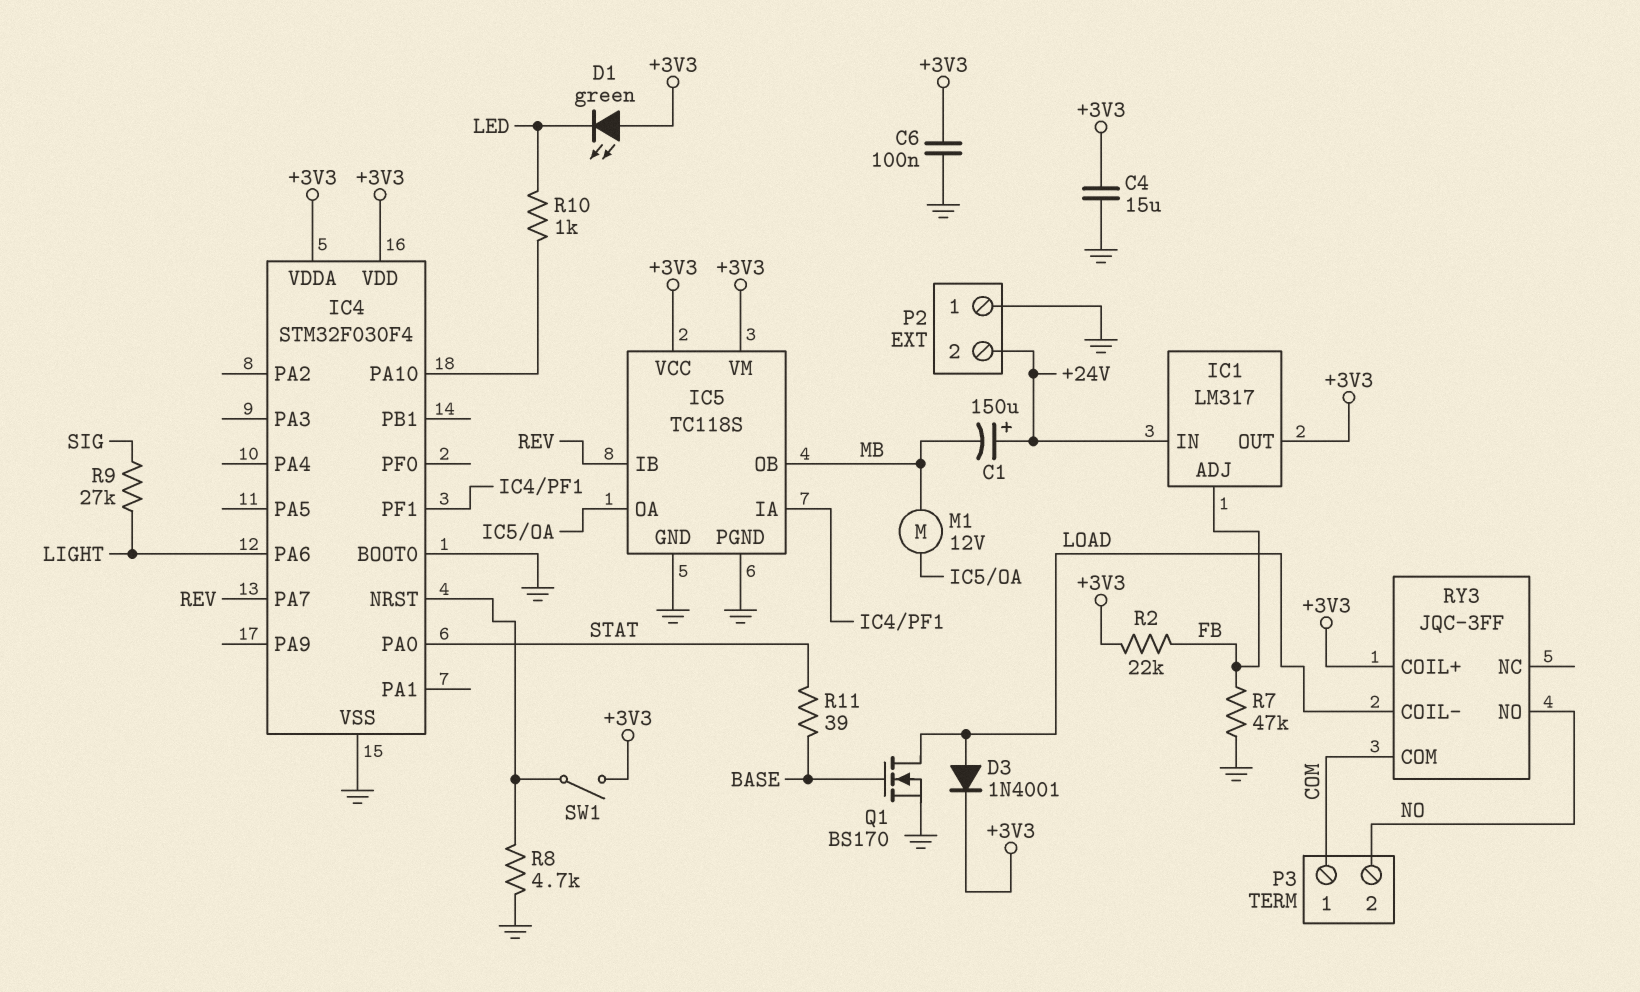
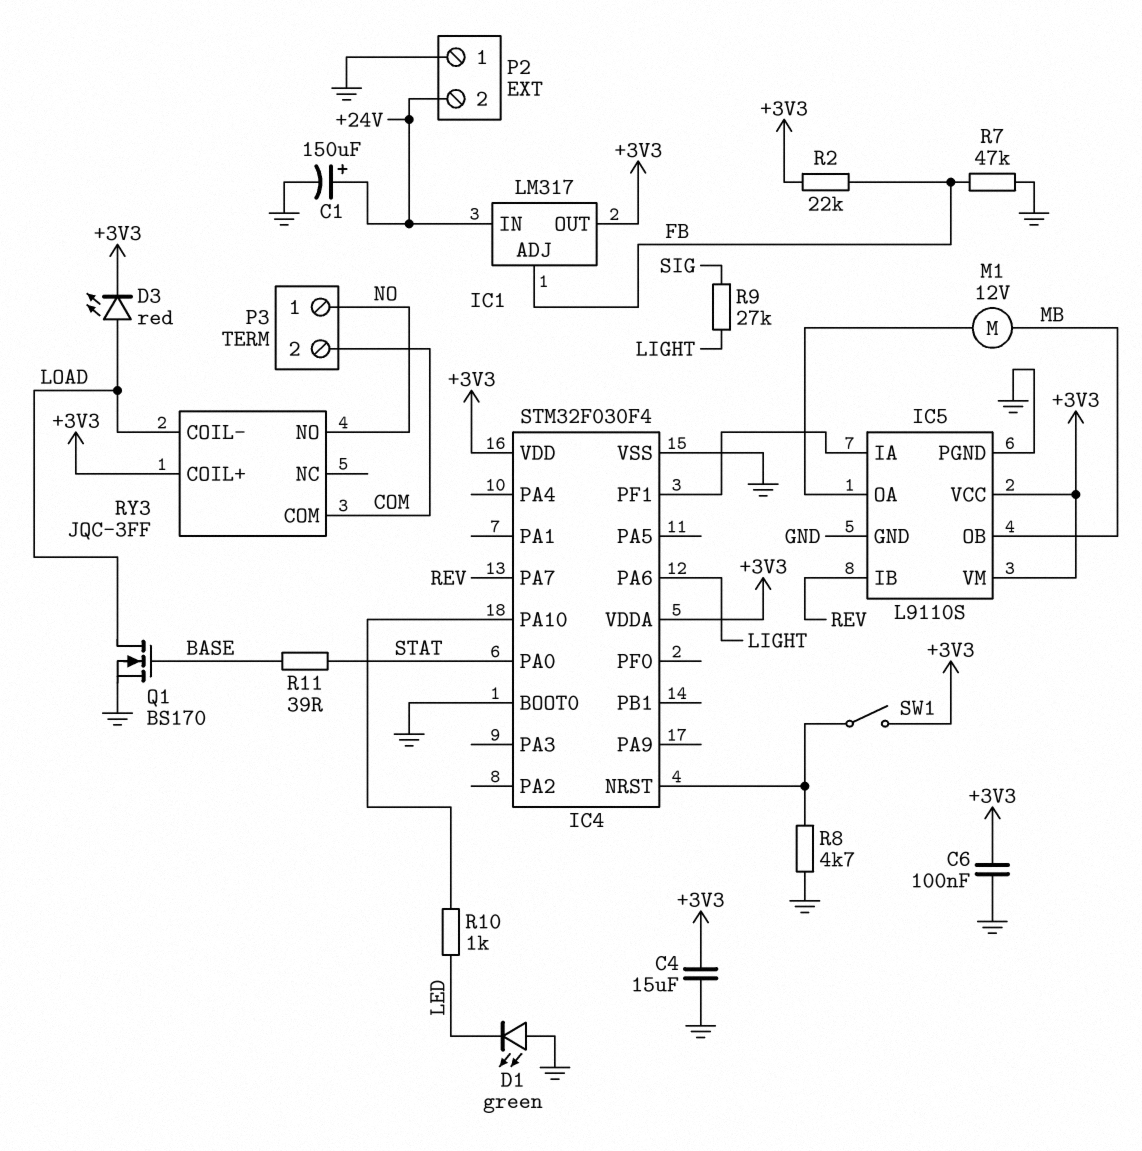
C1: 150uF (plus +24V, minus MB) -> 150uF (plus +24V, minus GND)
D1: LED green (A +3V3, K LED) -> LED green (A GND, K LED)
D3: diode 1N4001 (A LOAD, K +3V3) -> LED red (A LOAD, K +3V3)
IC5: TC118S -> L9110S
P3 pin 1: COM -> NO
P3 pin 2: NO -> COM

